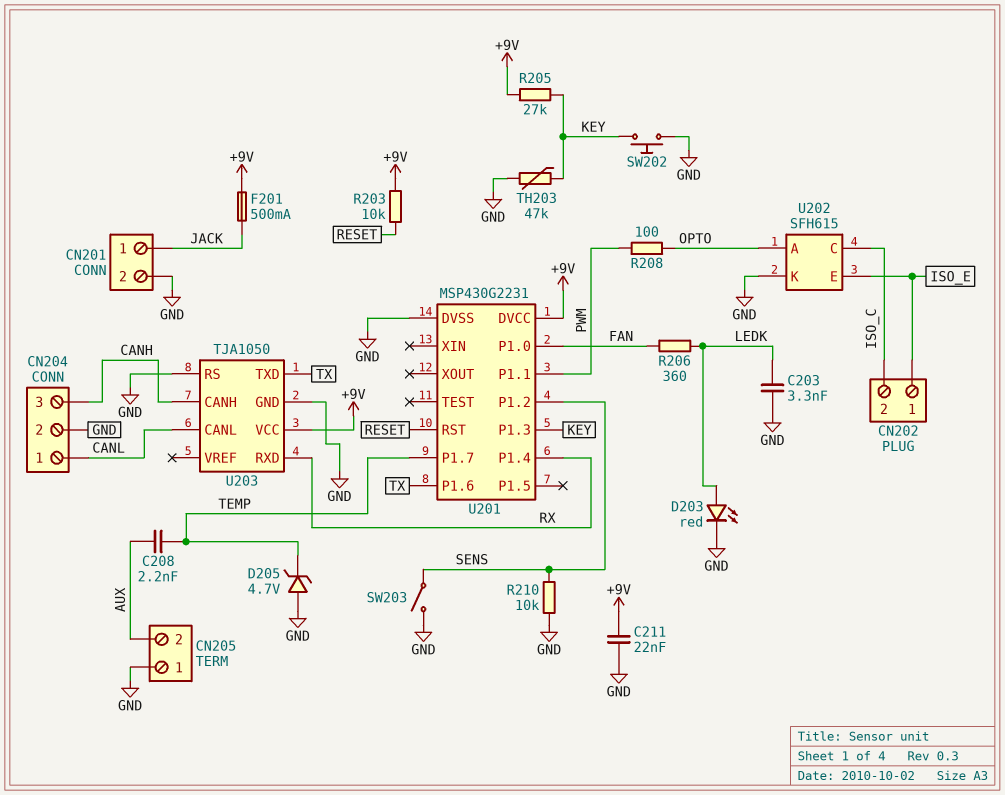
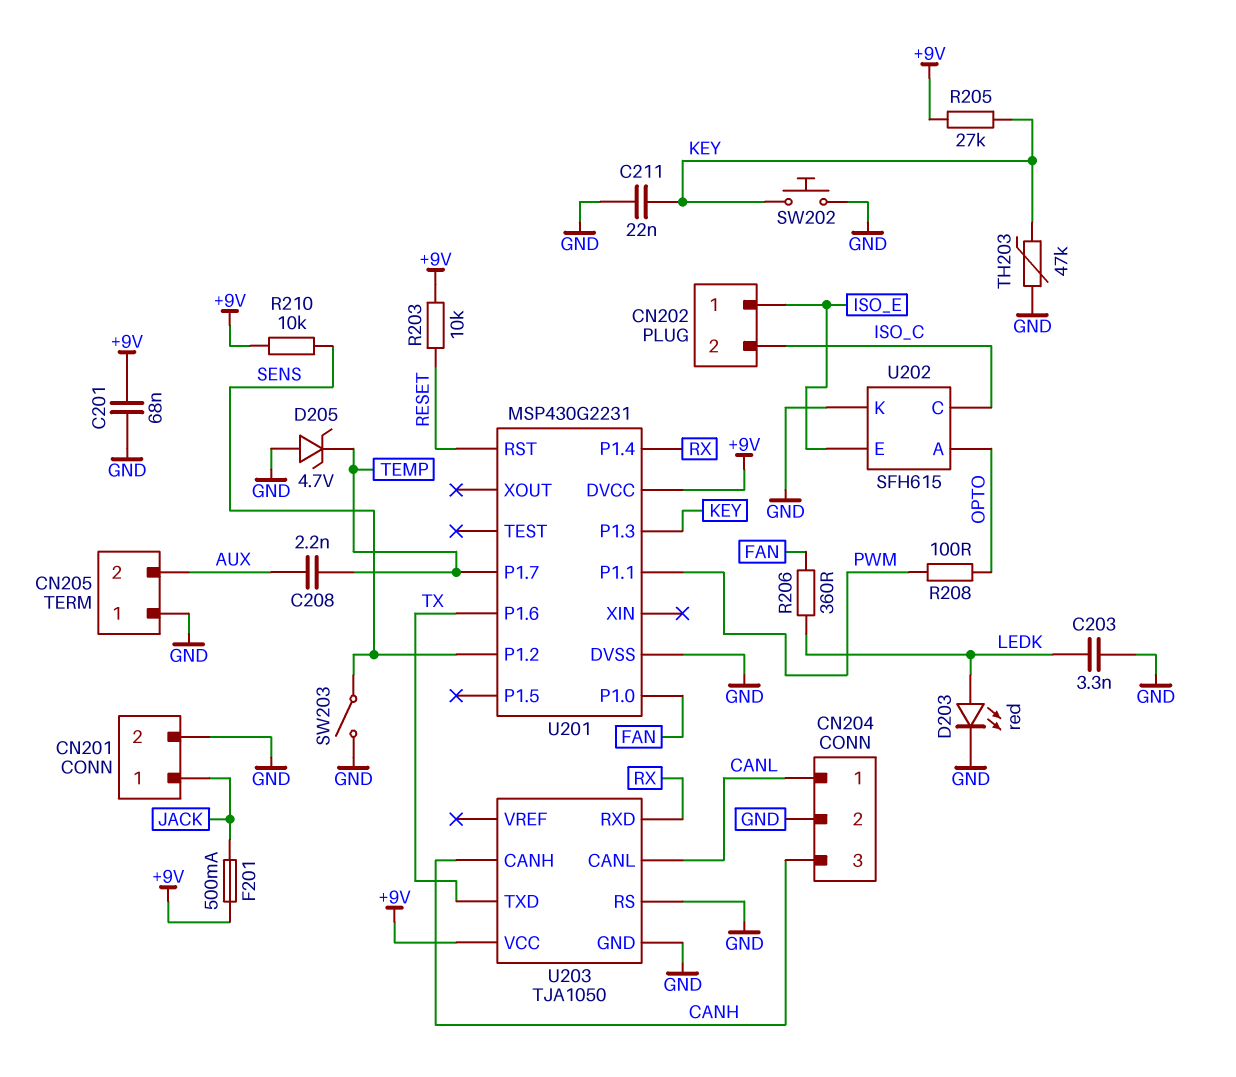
C201: none -> 68nF (+9V, GND)
C211: 22nF (+9V, GND) -> 22nF (GND, KEY)
R210: 10k (GND, SENS) -> 10k (+9V, SENS)

